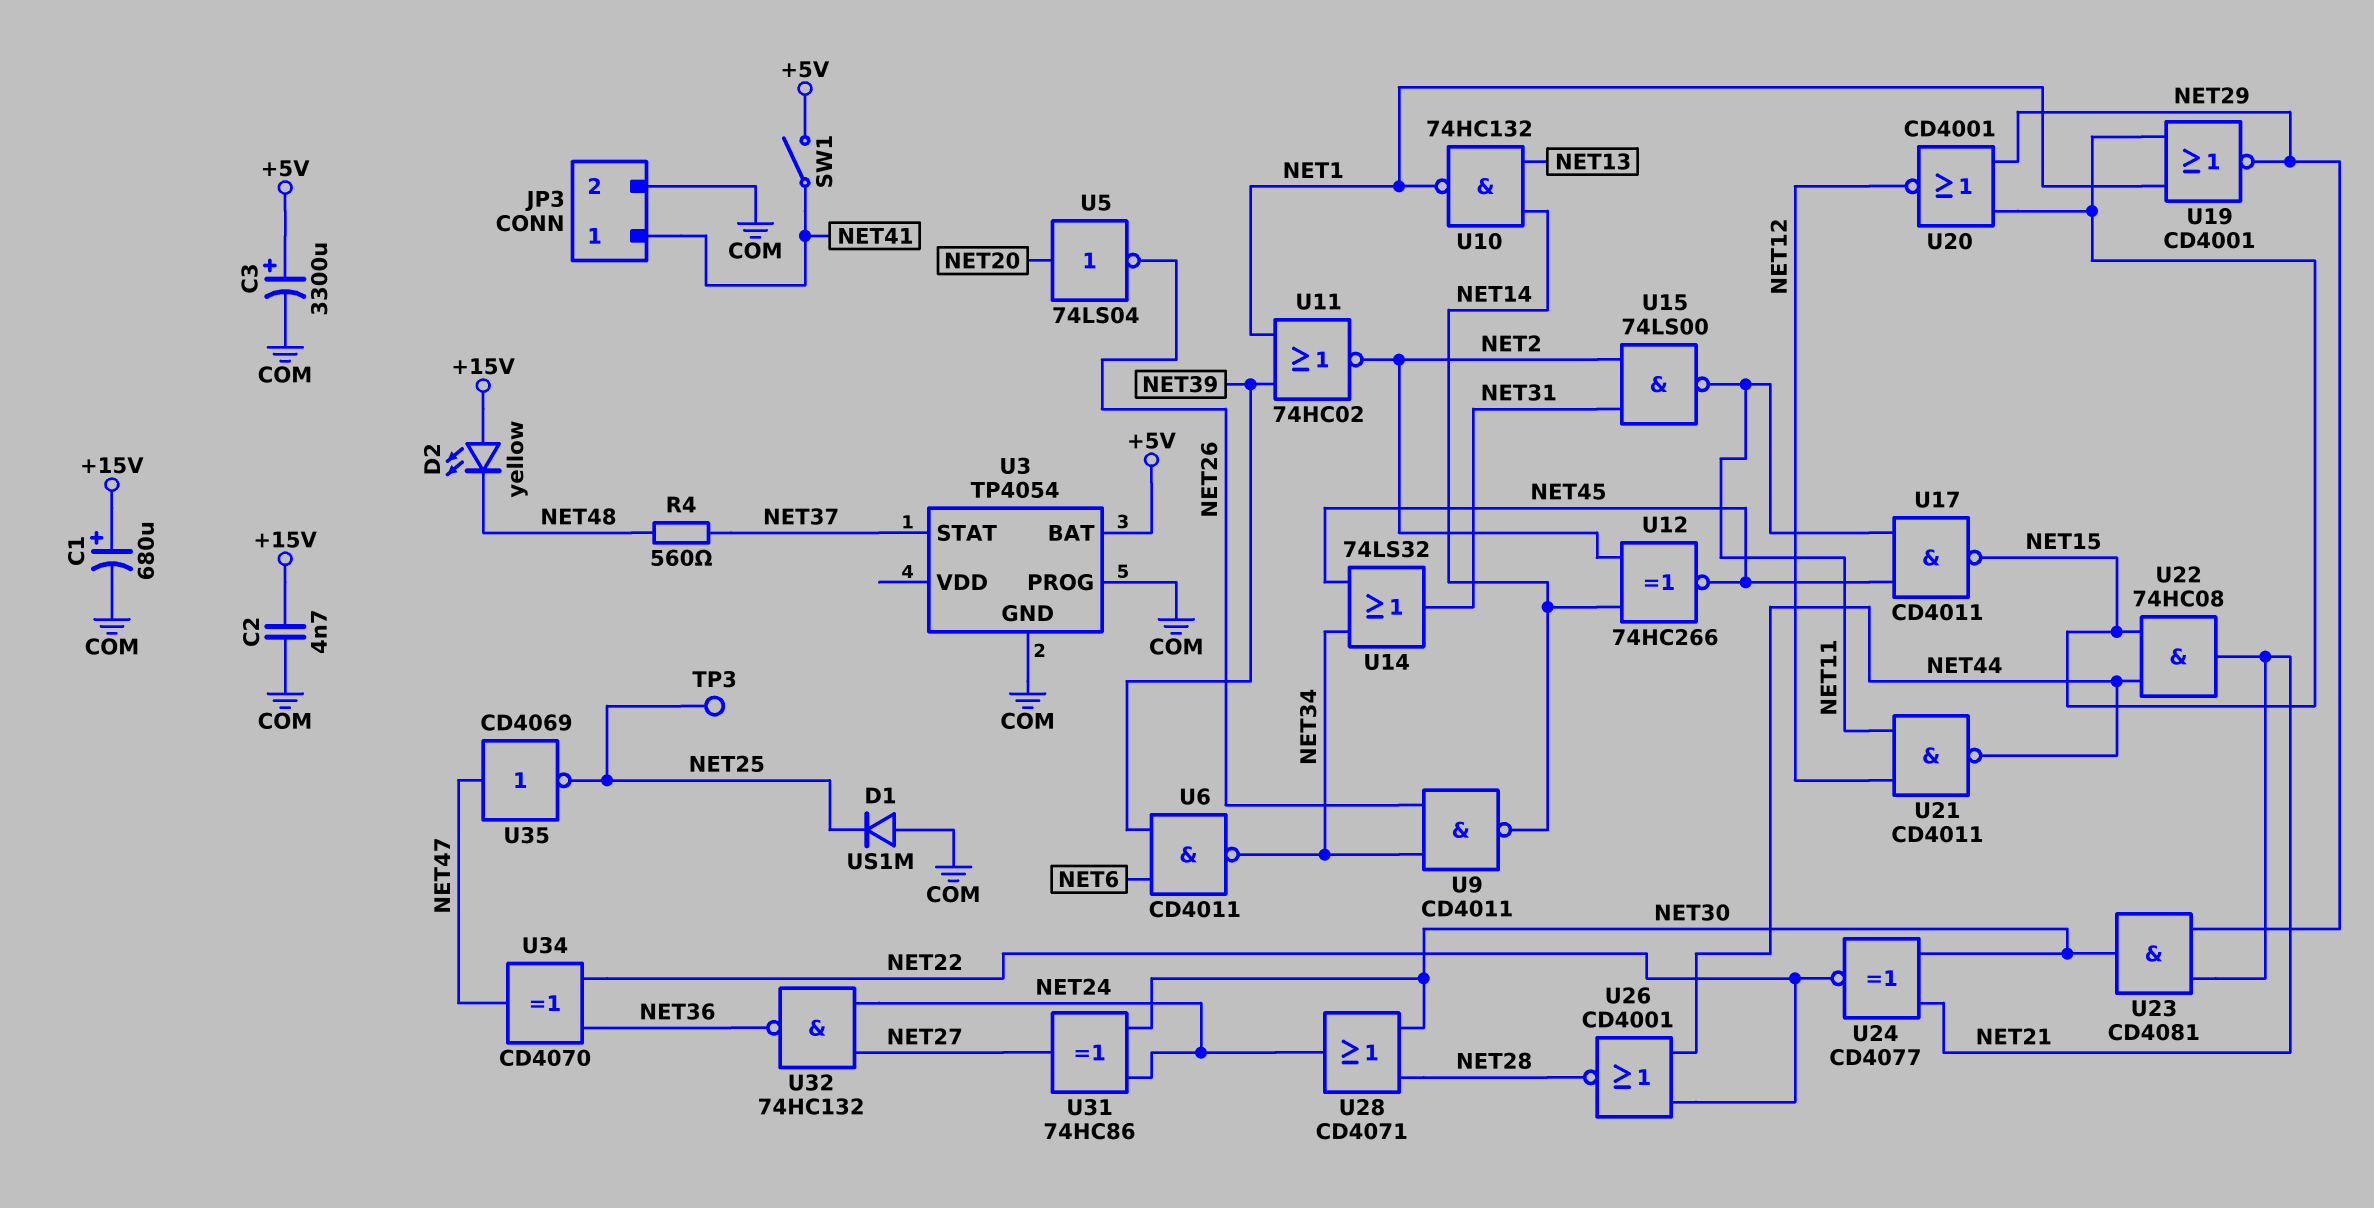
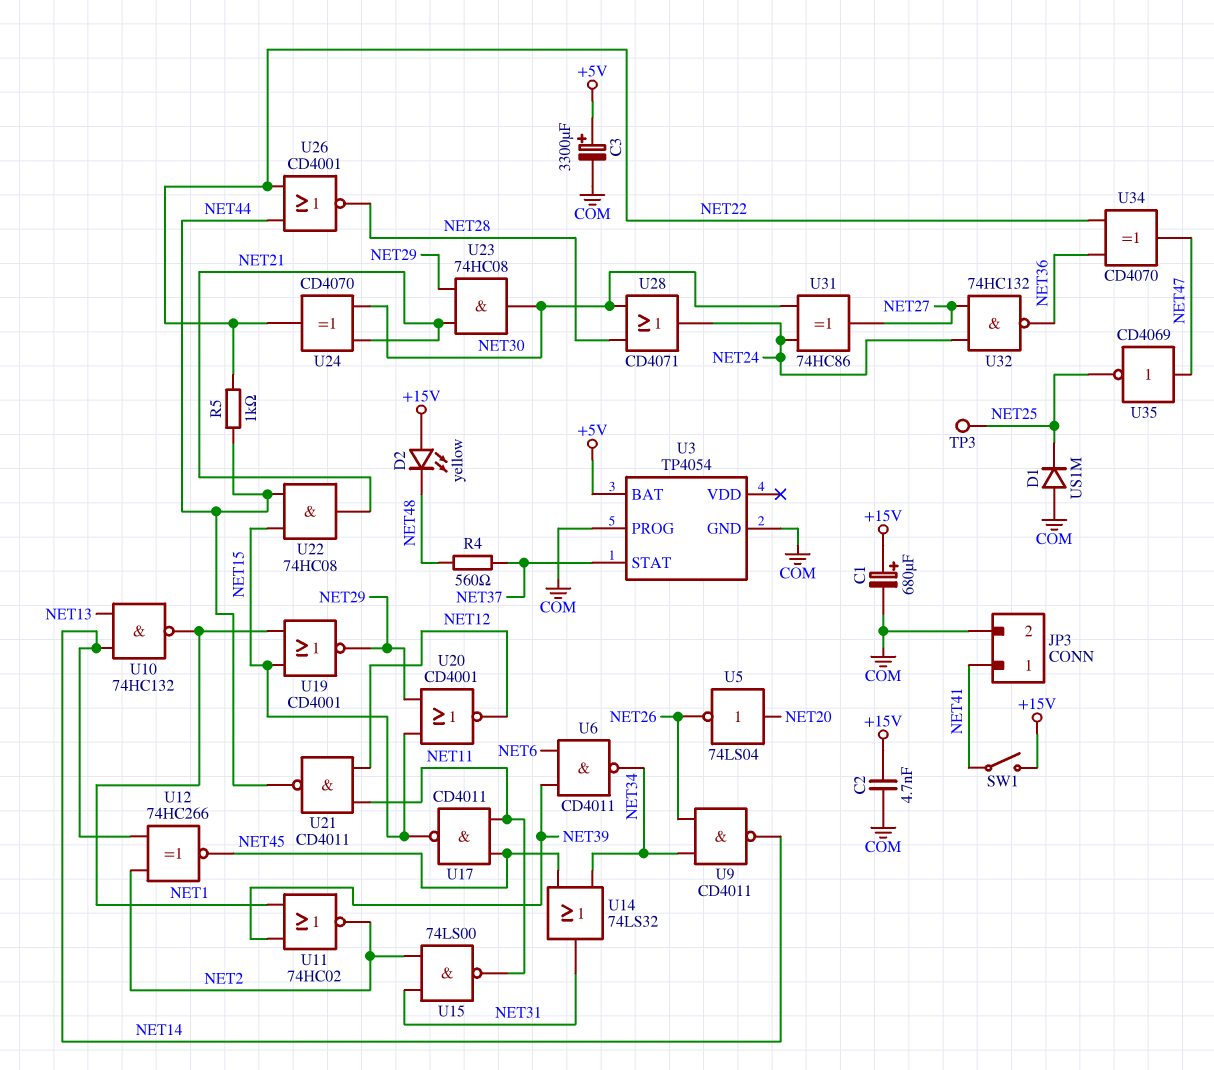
R5: none -> 1k (NET22, NET44)
SW1: switch (+5V, NET41) -> switch (+15V, NET41)
U23: AND CD4081 (in NET21, in NET29, out NET30) -> AND 74HC08 (in NET21, in NET29, out NET30)
U24: XNOR CD4077 (in NET21, in NET30, out NET22) -> XOR CD4070 (in NET21, in NET30, out NET22)

